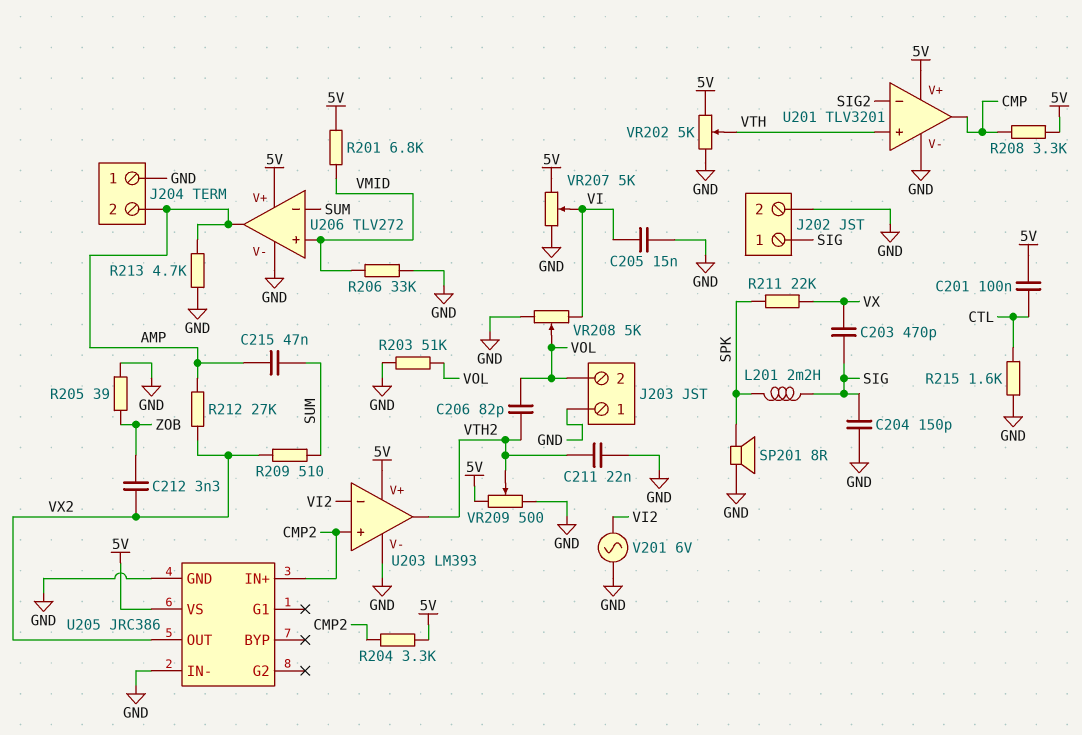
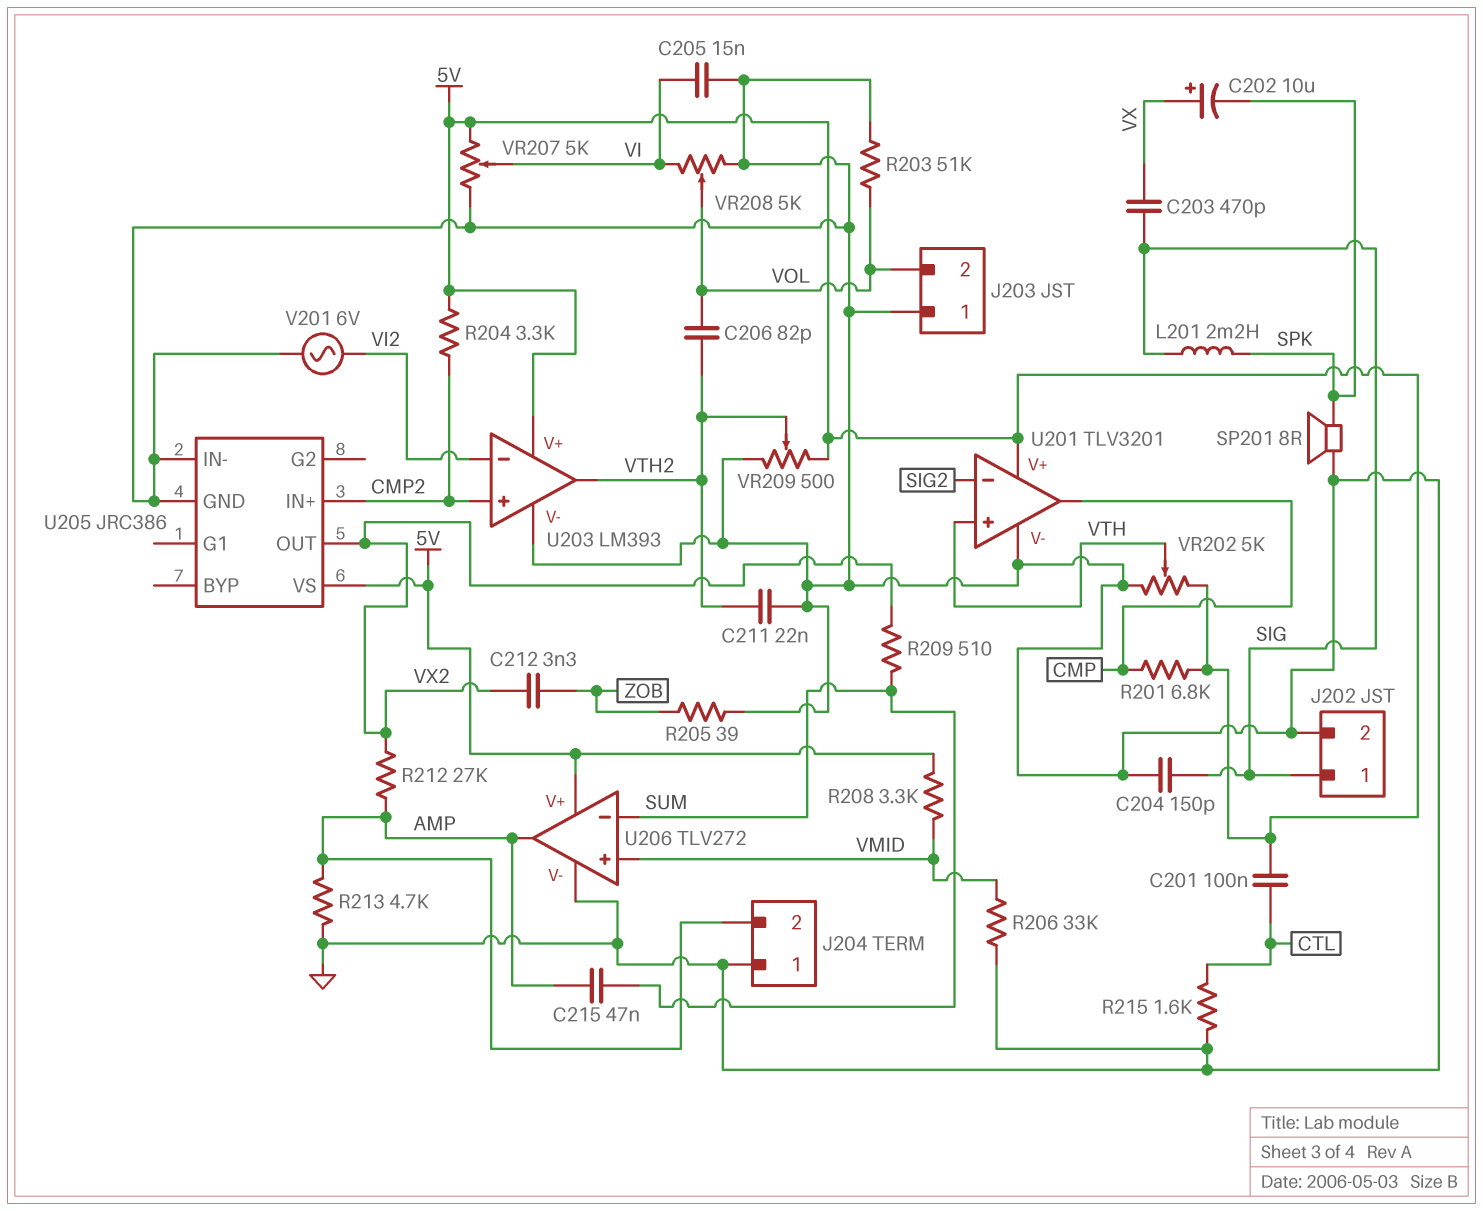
C202: none -> 10uF (plus VX, minus SPK)
R201: 6.8k (5V, VMID) -> 6.8k (5V, CMP)
R208: 3.3k (5V, CMP) -> 3.3k (5V, VMID)
R211: 22k (SPK, VX) -> none

